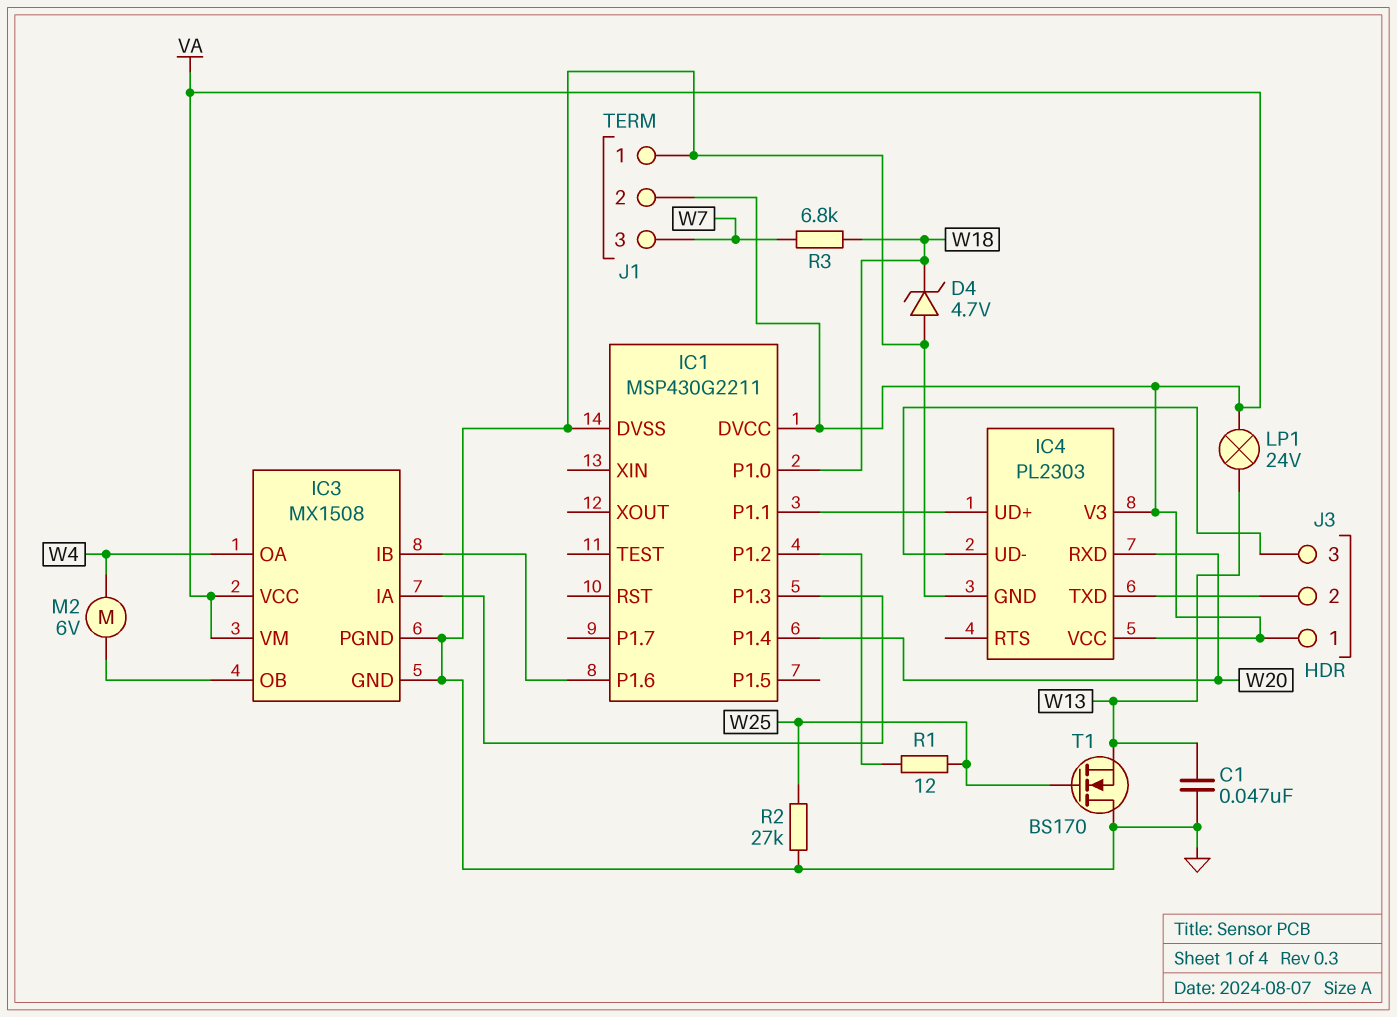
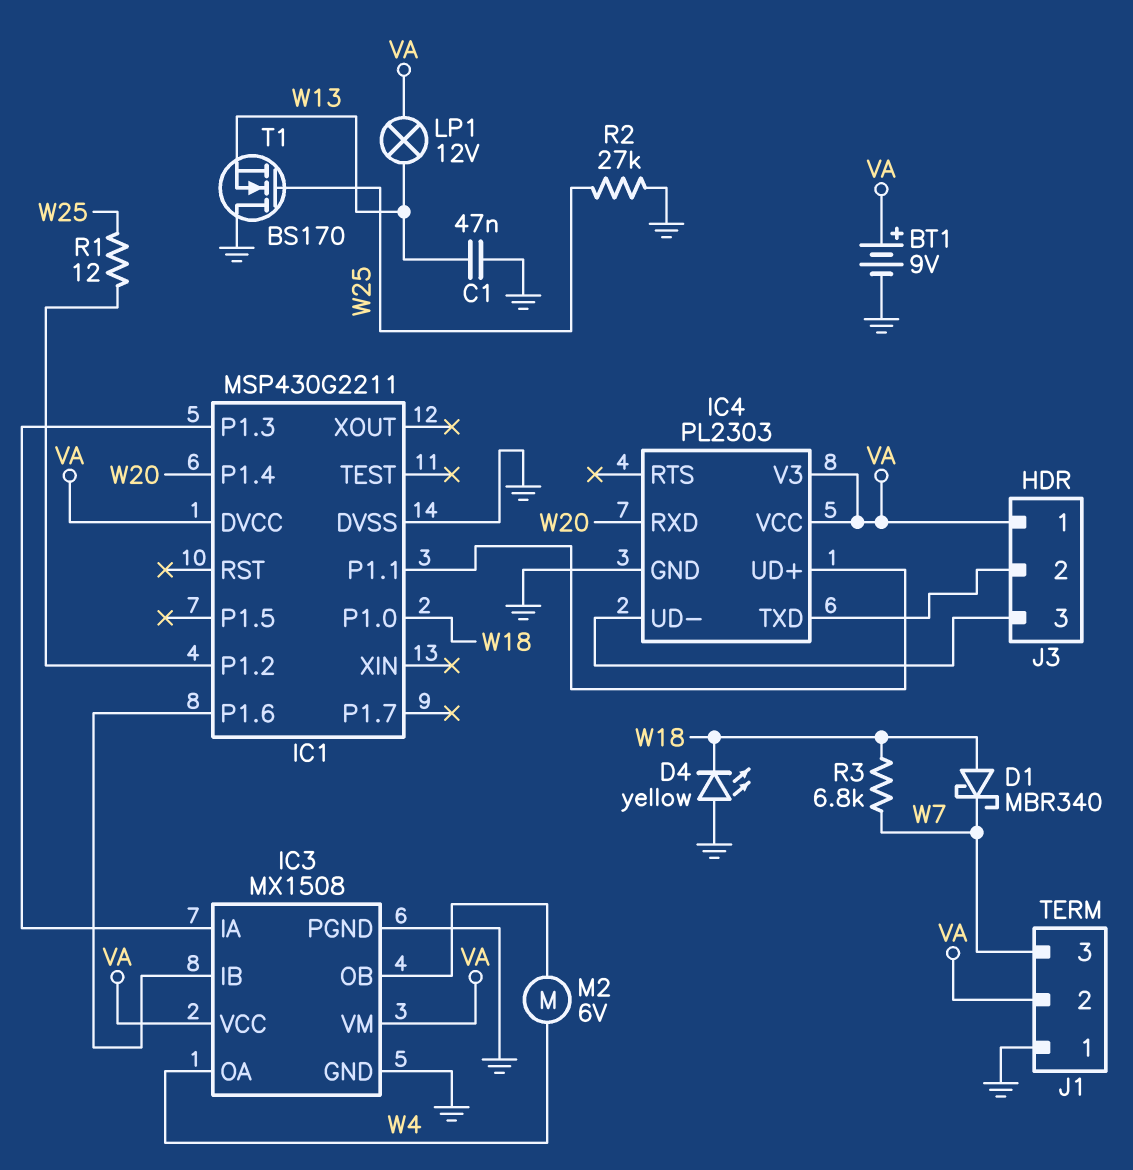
BT1: none -> 9V (plus VA, minus GND)
D1: none -> schottky MBR340 (A W18, K W7)
D4: zener 4.7V (A GND, K W18) -> LED yellow (A GND, K W18)
LP1: lamp 24V (VA, W13) -> lamp 12V (VA, W13)

